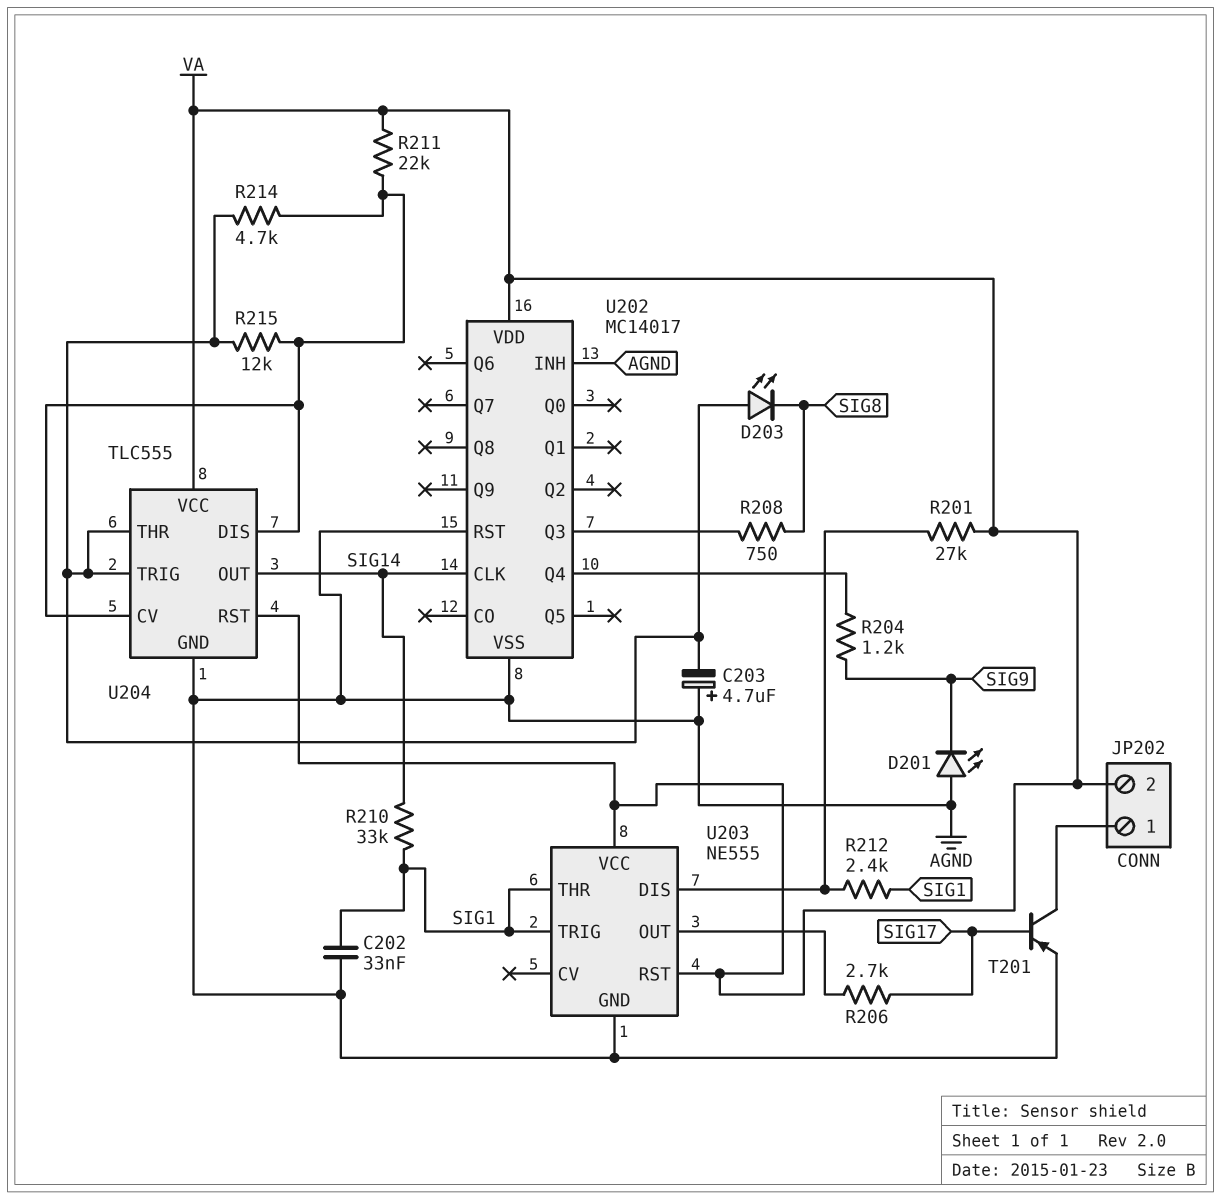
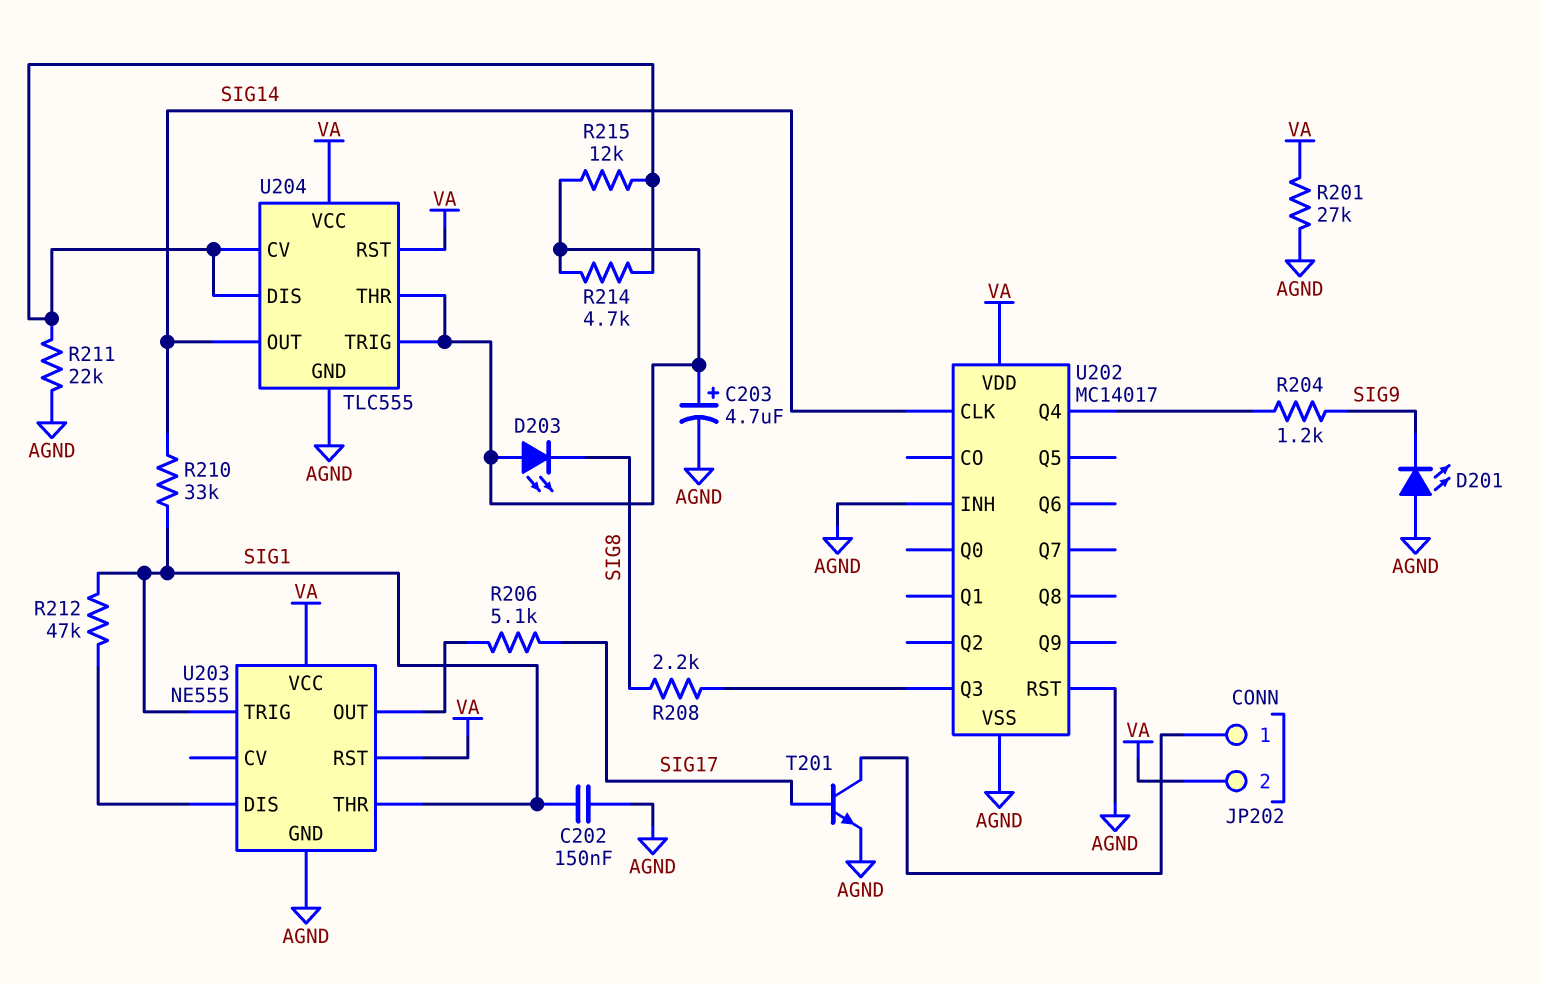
C202: 33nF (AGND, SIG1) -> 150nF (AGND, SIG1)
C203: 4.7uF (plus AGND, minus U204/THR) -> 4.7uF (plus U204/THR, minus AGND)
R201: 27k (U203/DIS, VA) -> 27k (AGND, VA)
R206: 2.7k (SIG17, U203/OUT) -> 5.1k (SIG17, U203/OUT)
R208: 750 (SIG8, U202/Q3) -> 2.2k (SIG8, U202/Q3)
R211: 22k (U204/CV, VA) -> 22k (AGND, U204/CV)
R212: 2.4k (SIG1, U203/DIS) -> 47k (SIG1, U203/DIS)
T201: PNP (B SIG17, C JP202/1, E AGND) -> NPN (B SIG17, C JP202/1, E AGND)

